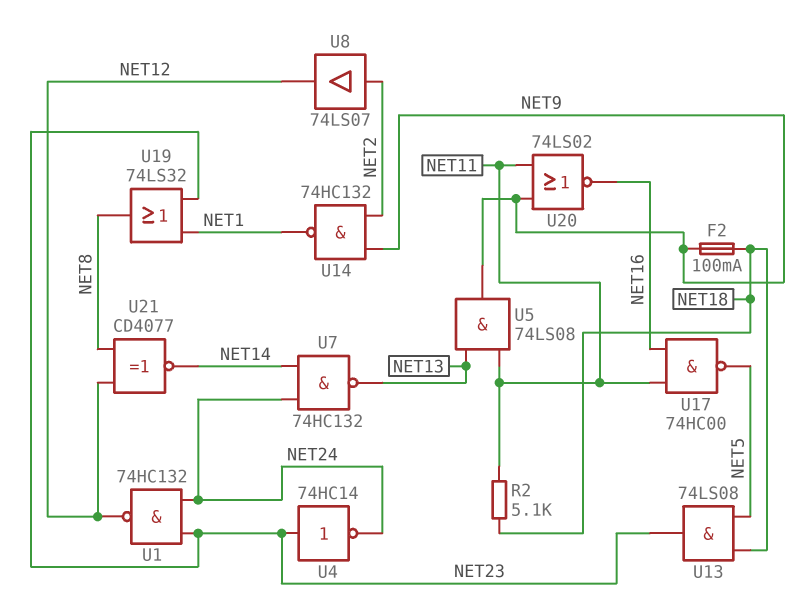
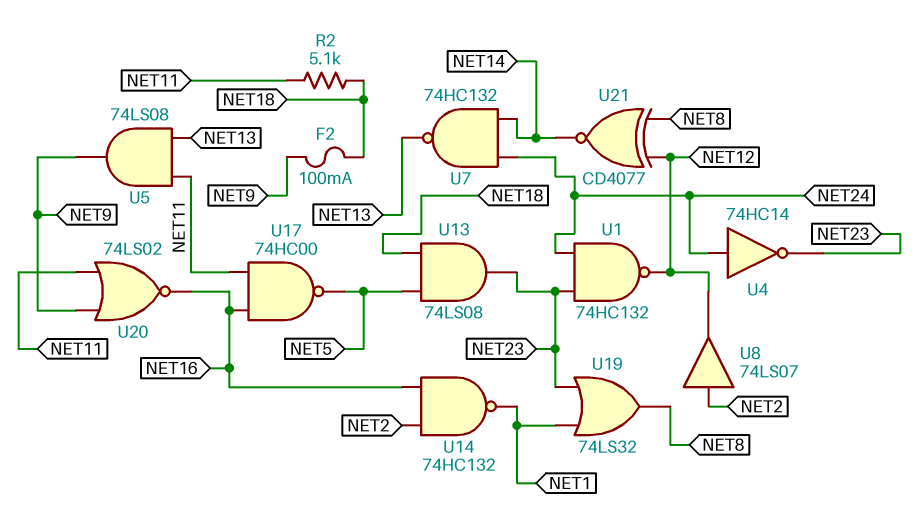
U4: NOT 74HC14 (in NET23, out NET24) -> NOT 74HC14 (in NET24, out NET23)
U14: NAND 74HC132 (in NET2, in NET9, out NET1) -> NAND 74HC132 (in NET2, in NET16, out NET1)

